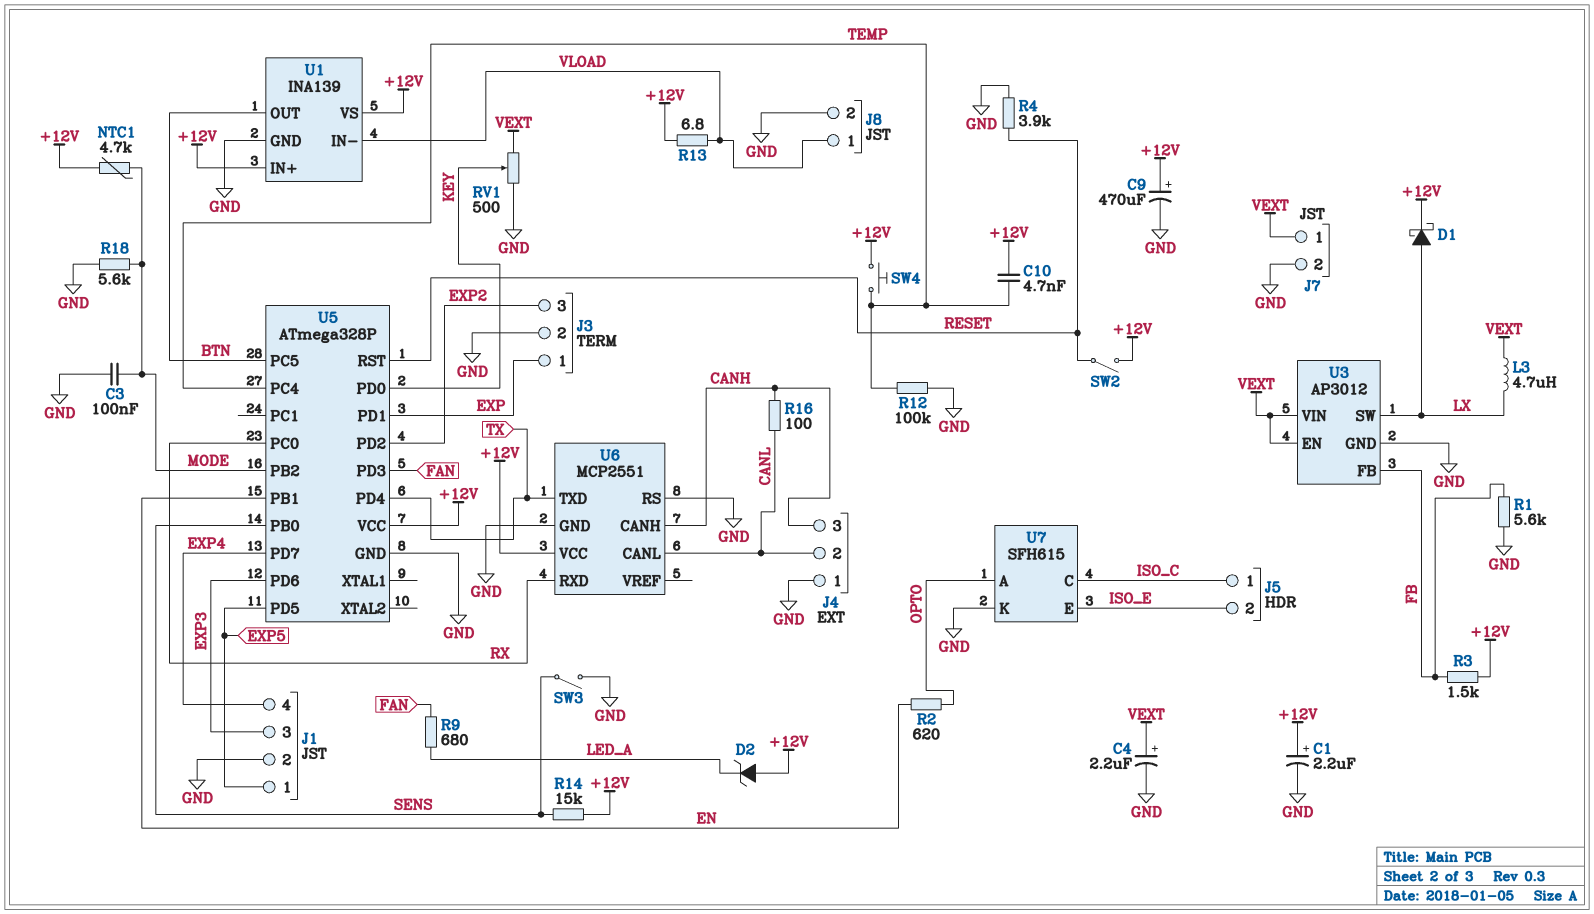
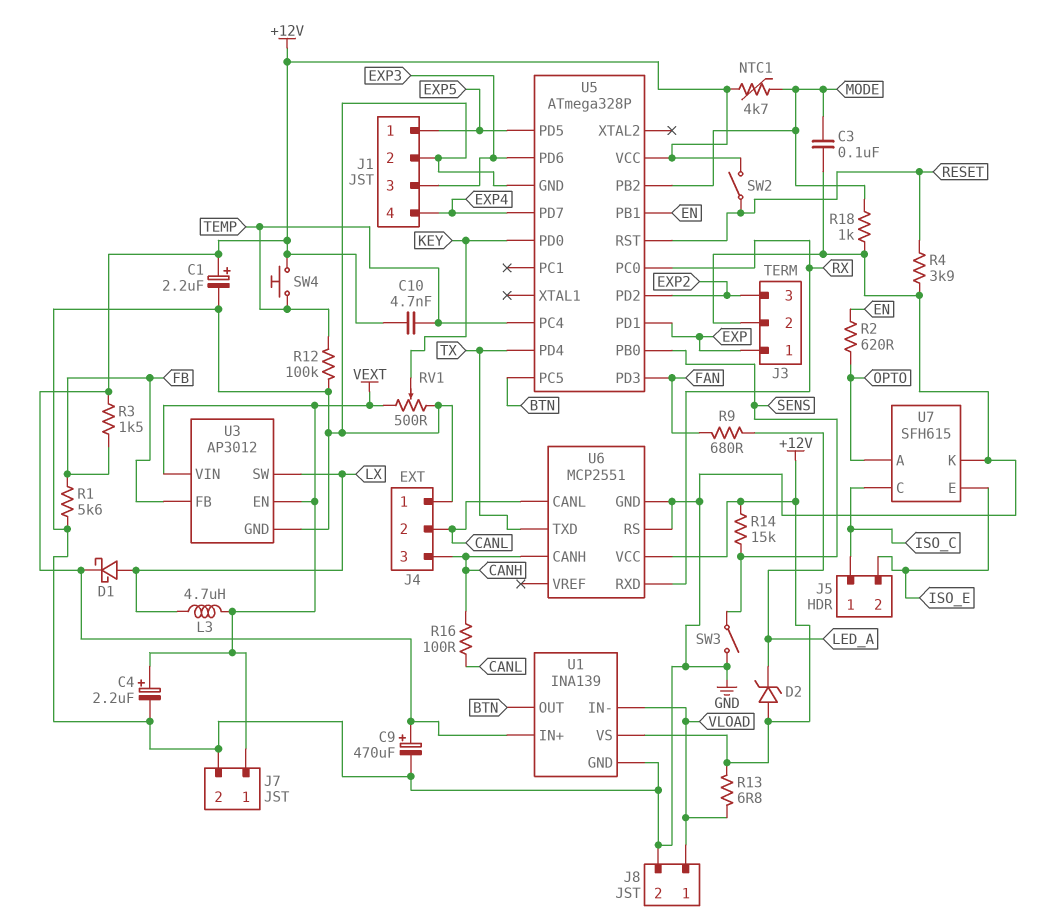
R18: 5.6k (GND, MODE) -> 1k (GND, MODE)

